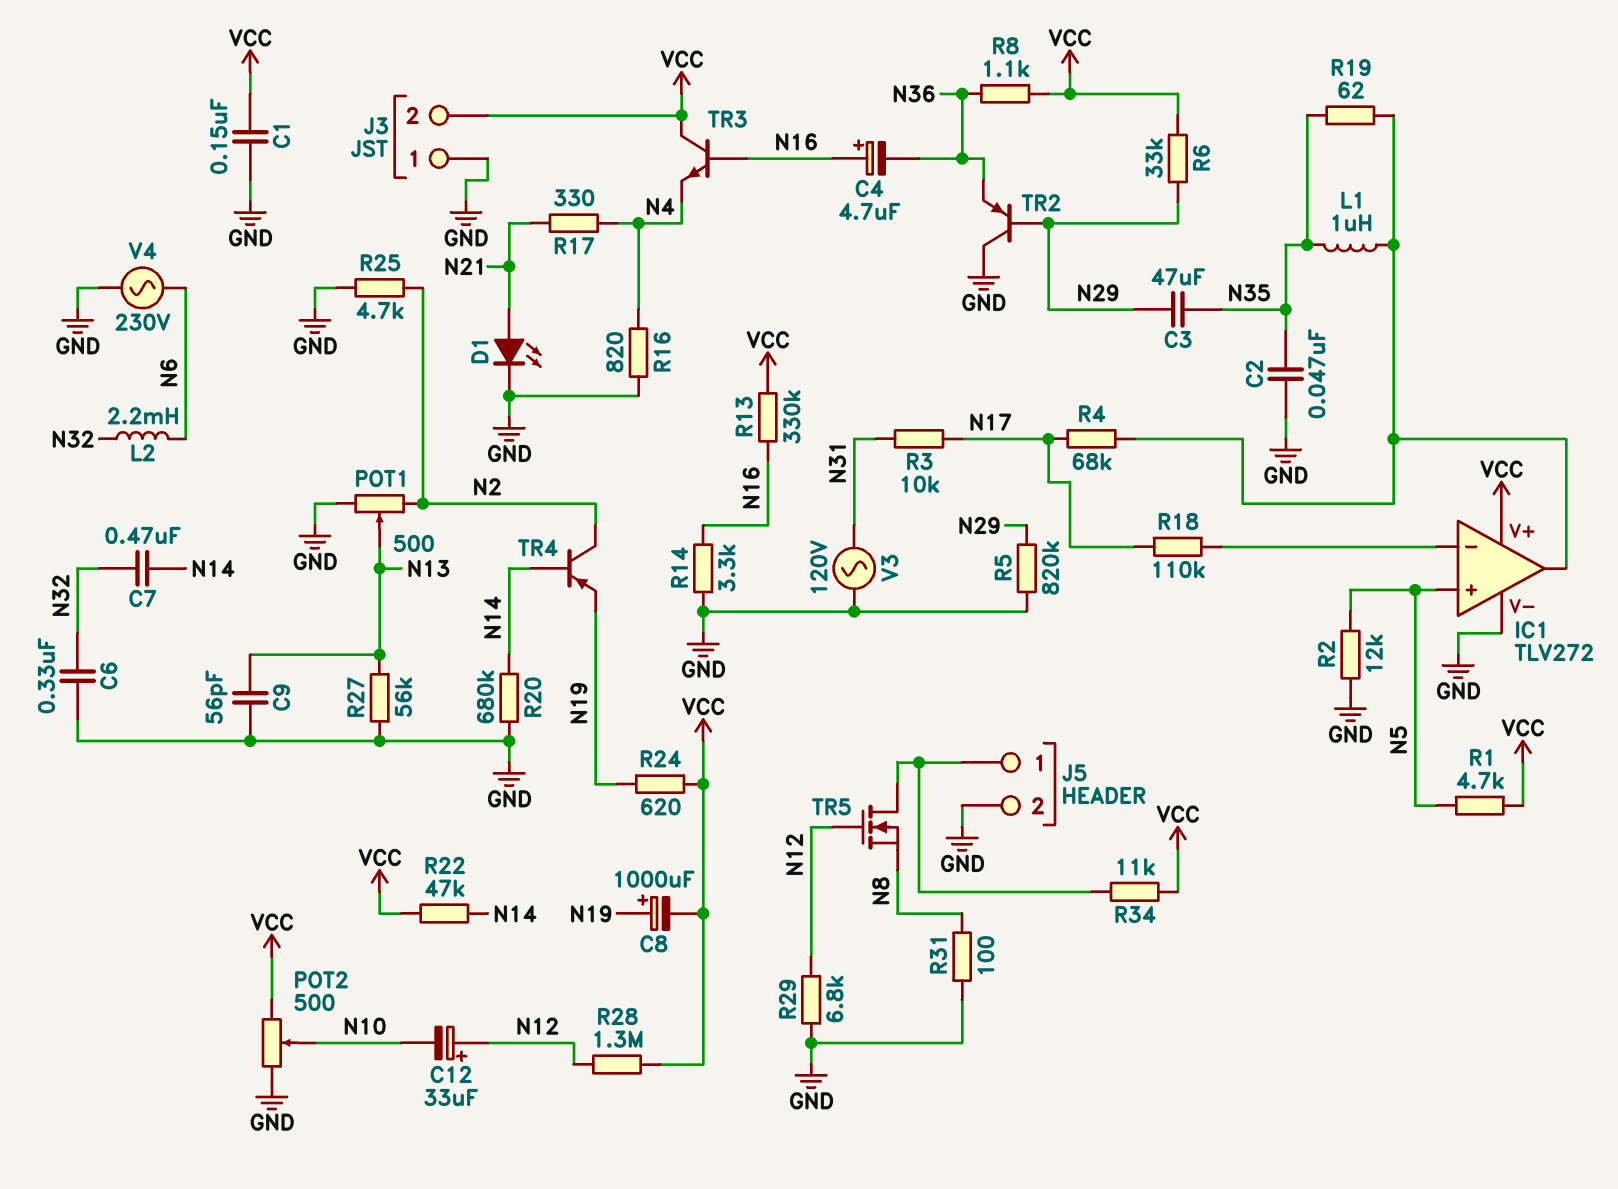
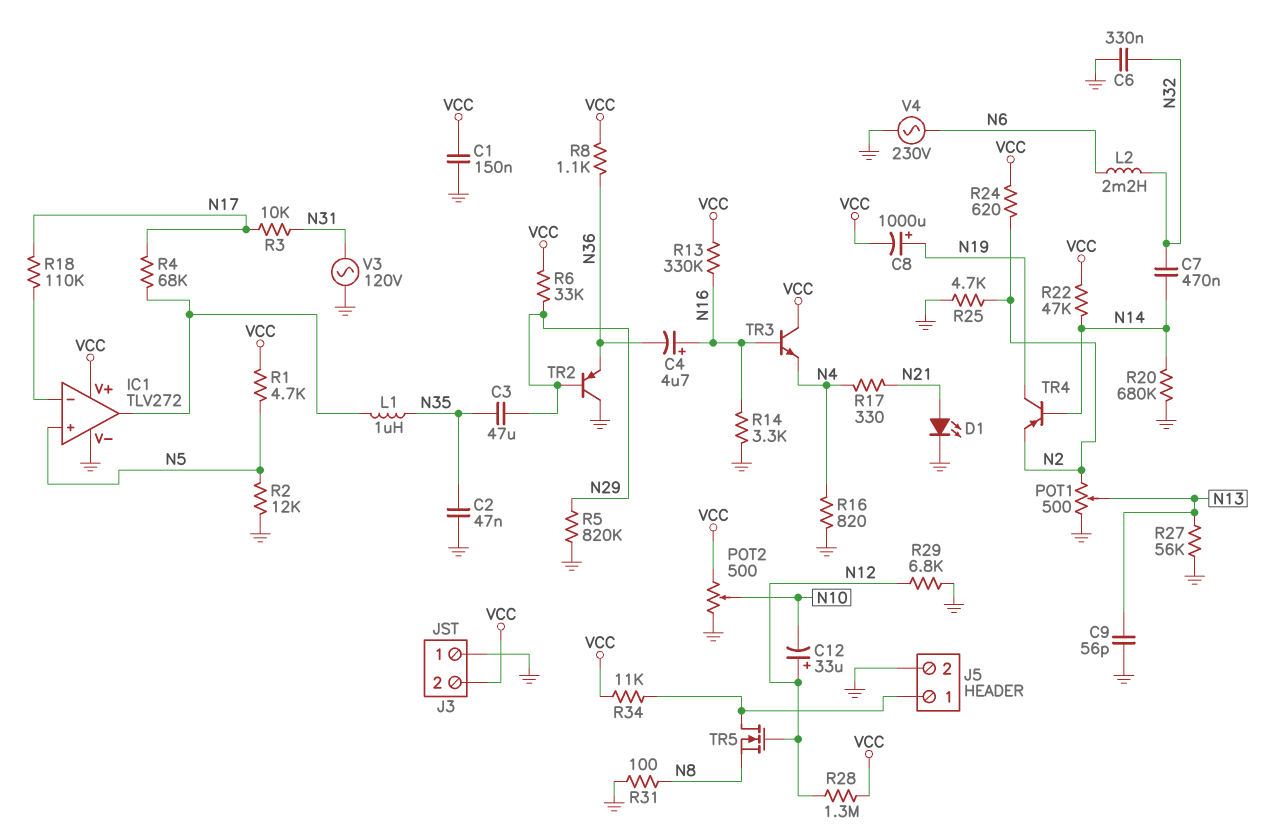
R19: 62 (IC1/out, N35) -> none
R24: 620 (N19, VCC) -> 620 (N2, VCC)
TR4: PNP (B N14, C N2, E N19) -> PNP (B N14, C N19, E N2)

